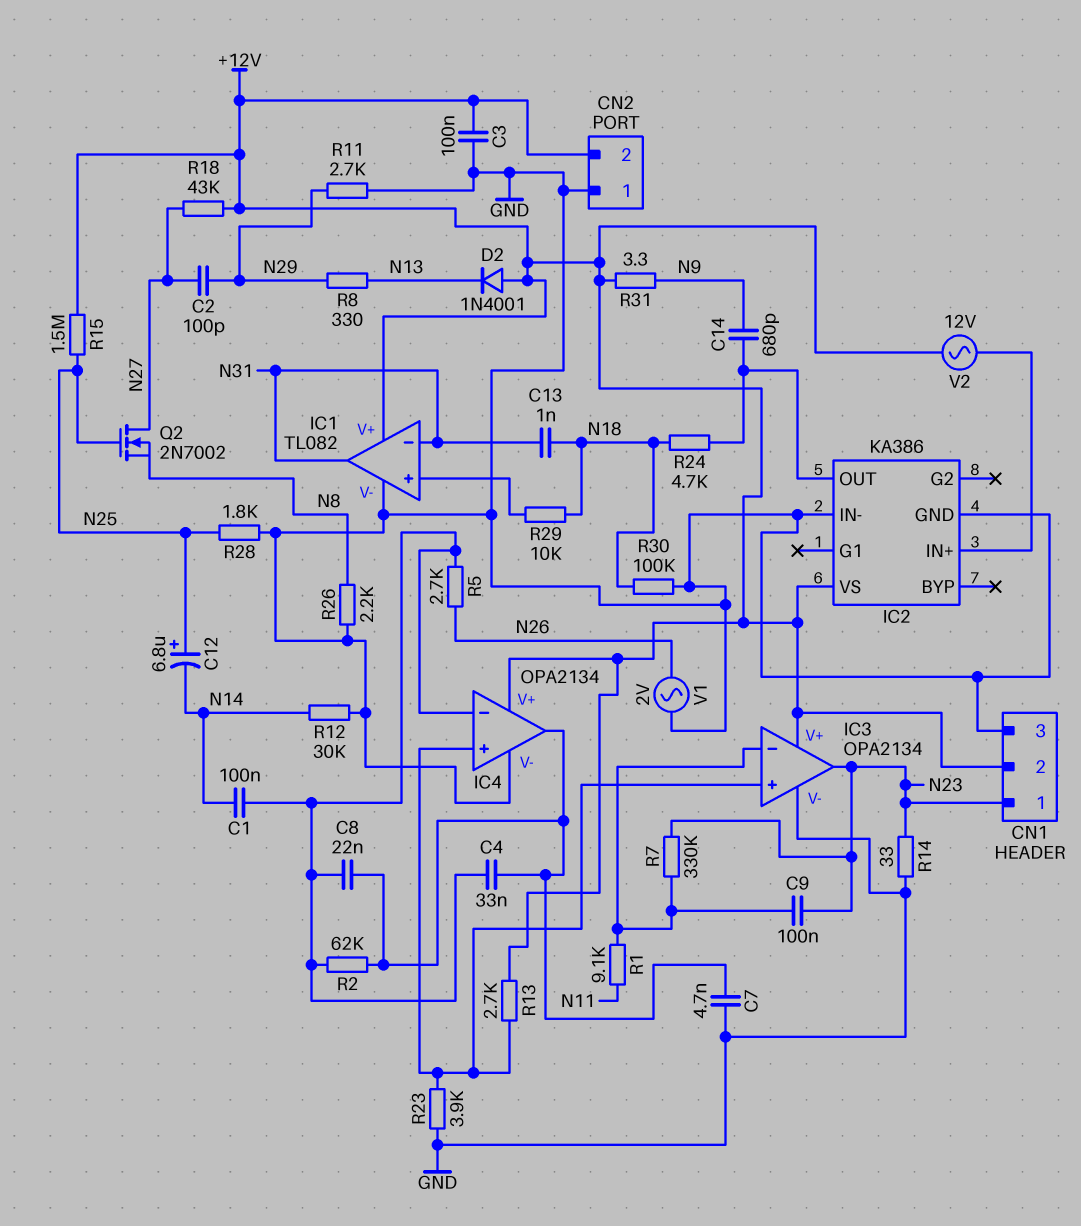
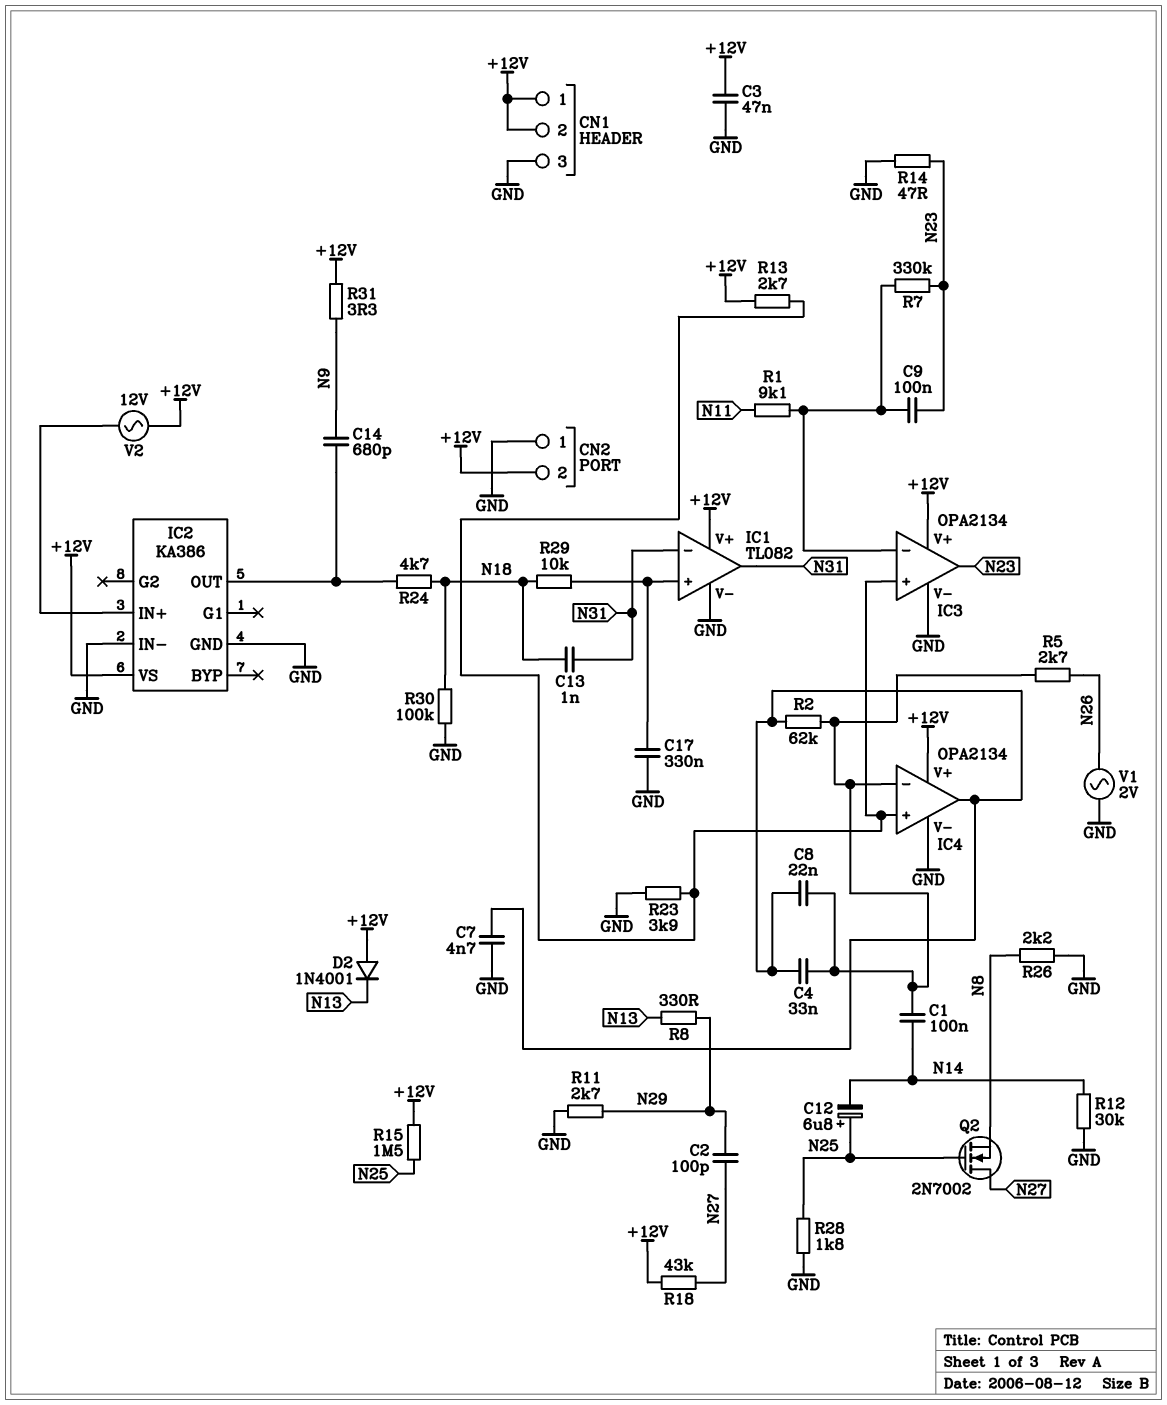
C3: 100nF (+12V, GND) -> 47nF (+12V, GND)
C17: none -> 330nF (GND, IC1/in+)
CN1 pin 1: N23 -> +12V
R14: 33 (GND, N23) -> 47 (GND, N23)

